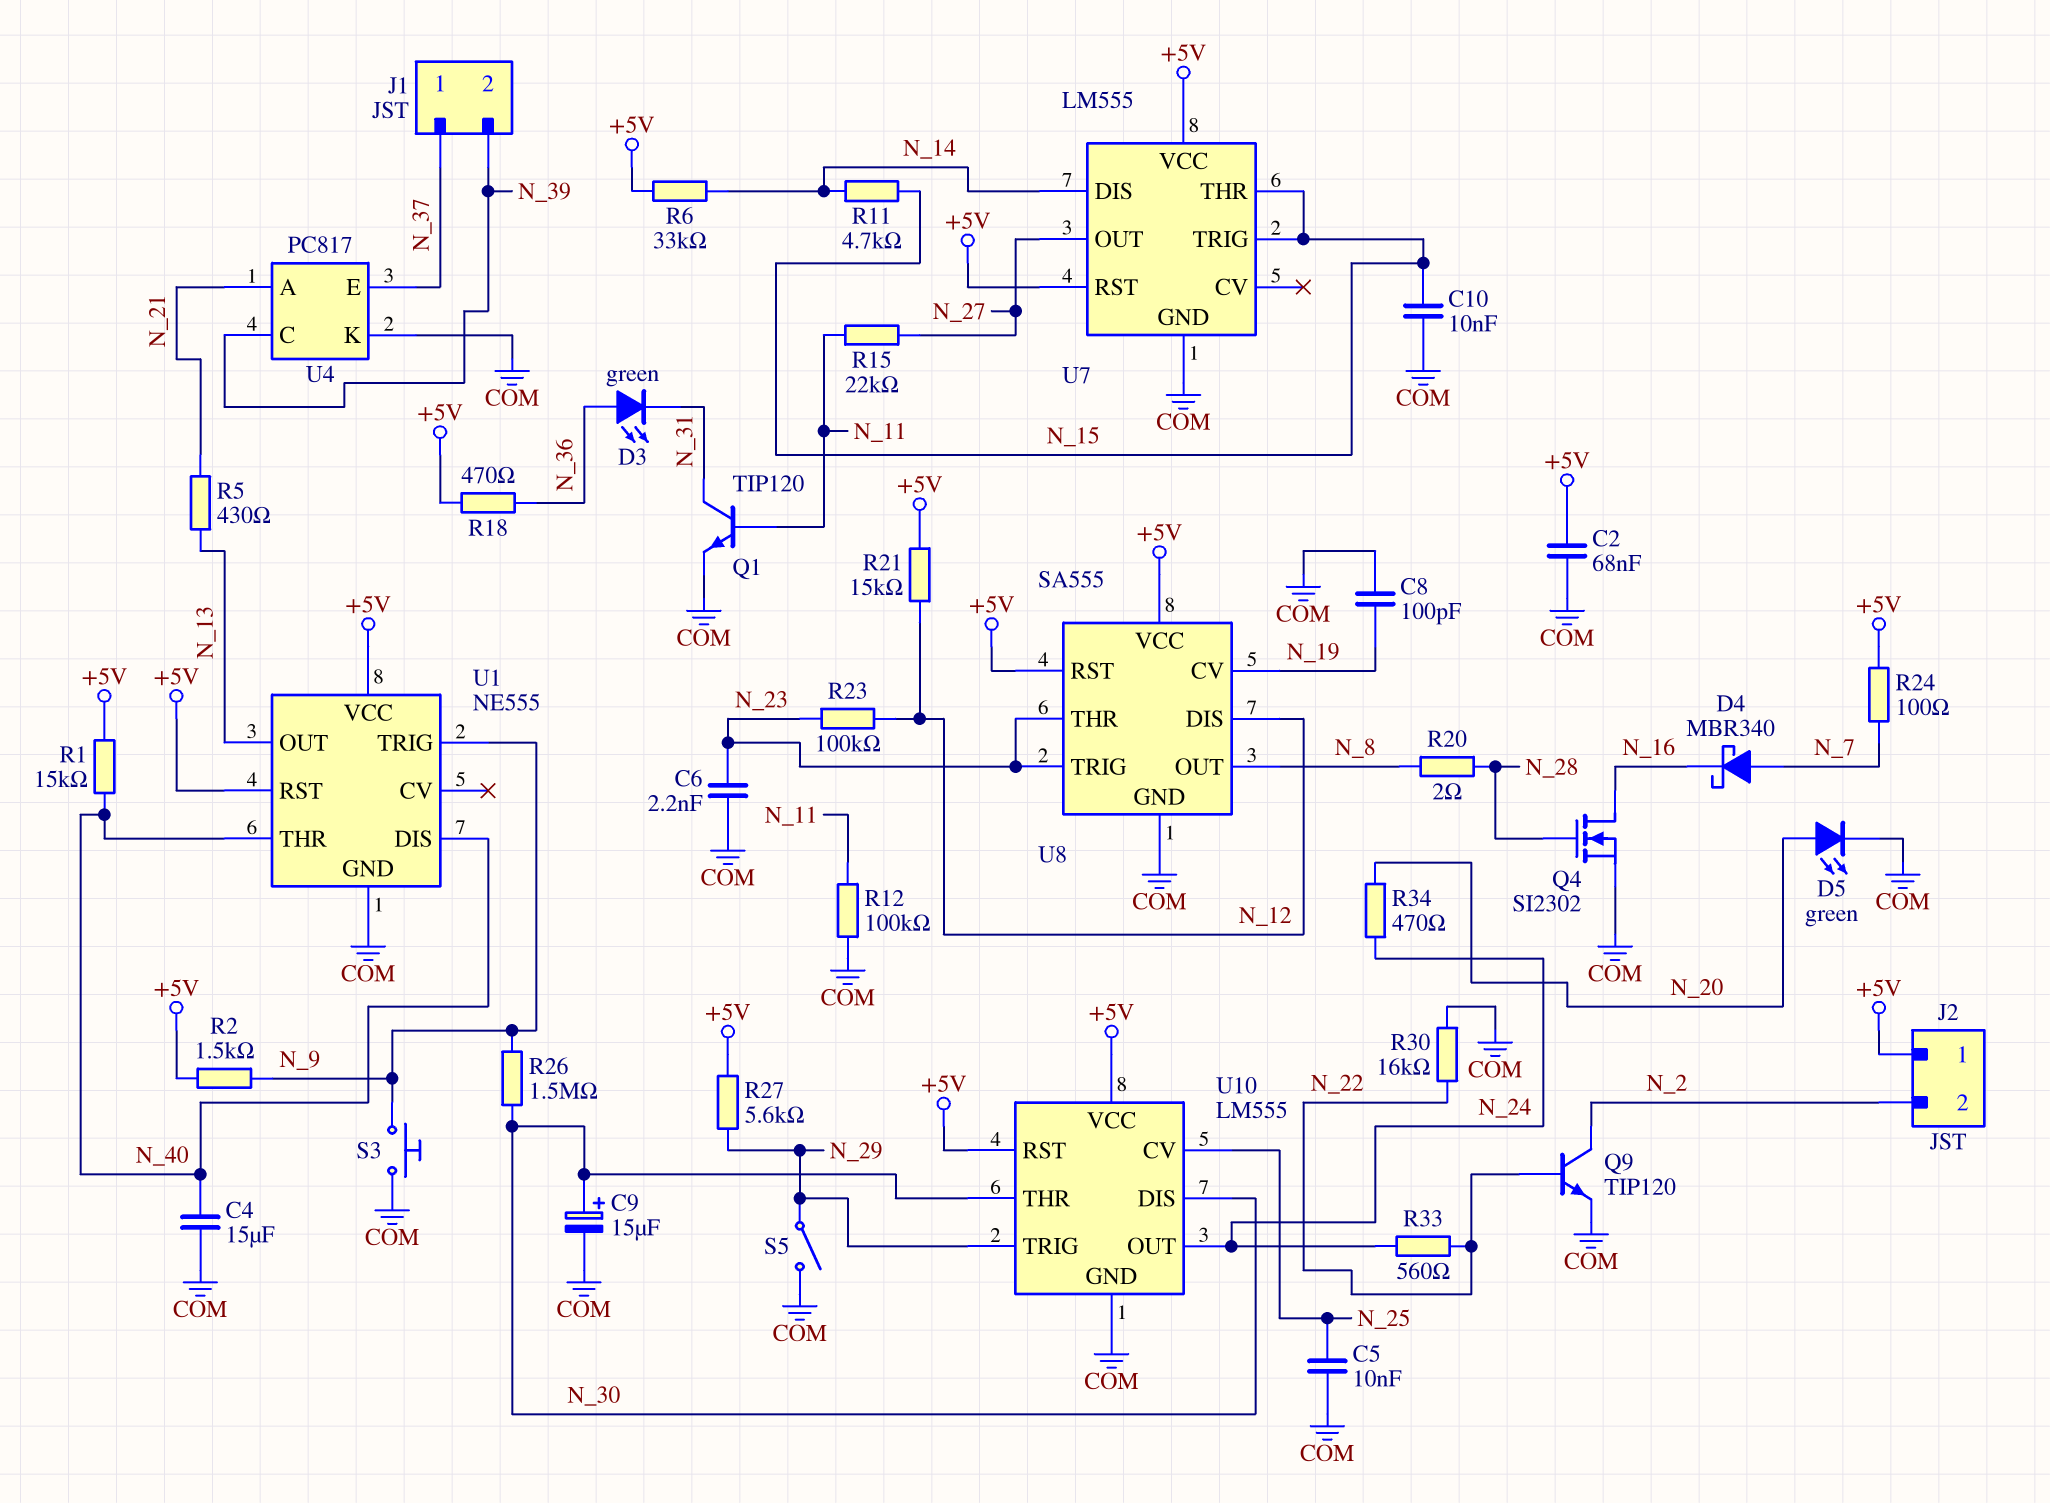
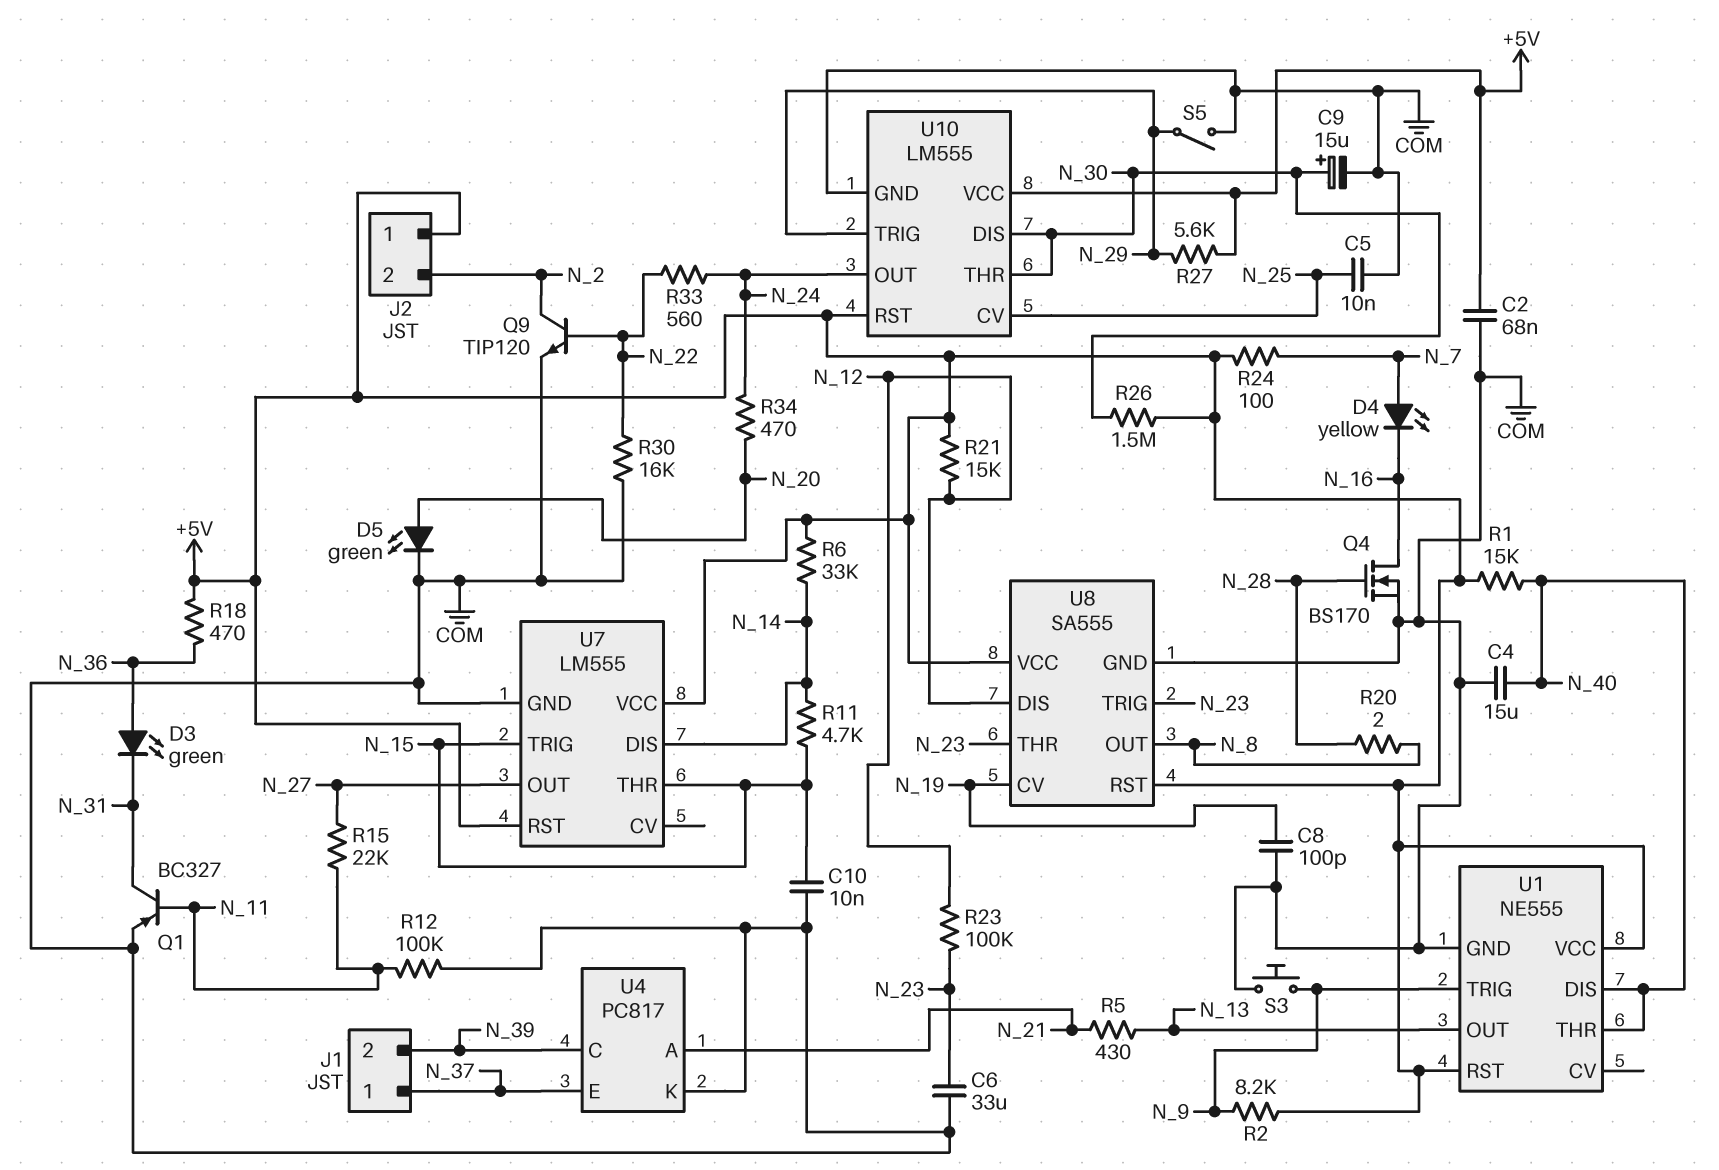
C6: 2.2nF (COM, N_23) -> 33uF (COM, N_23)
D4: schottky MBR340 (A N_7, K N_16) -> LED yellow (A N_7, K N_16)
Q1: NPN TIP120 (B N_11, C N_31, E COM) -> PNP BC327 (B N_11, C N_31, E COM)
Q4: NMOS SI2302 (G N_28, D N_16, S COM) -> NMOS BS170 (G N_28, D N_16, S COM)
R2: 1.5k (+5V, N_9) -> 8.2k (+5V, N_9)
R26: 1.5M (N_9, N_30) -> 1.5M (+5V, N_30)

